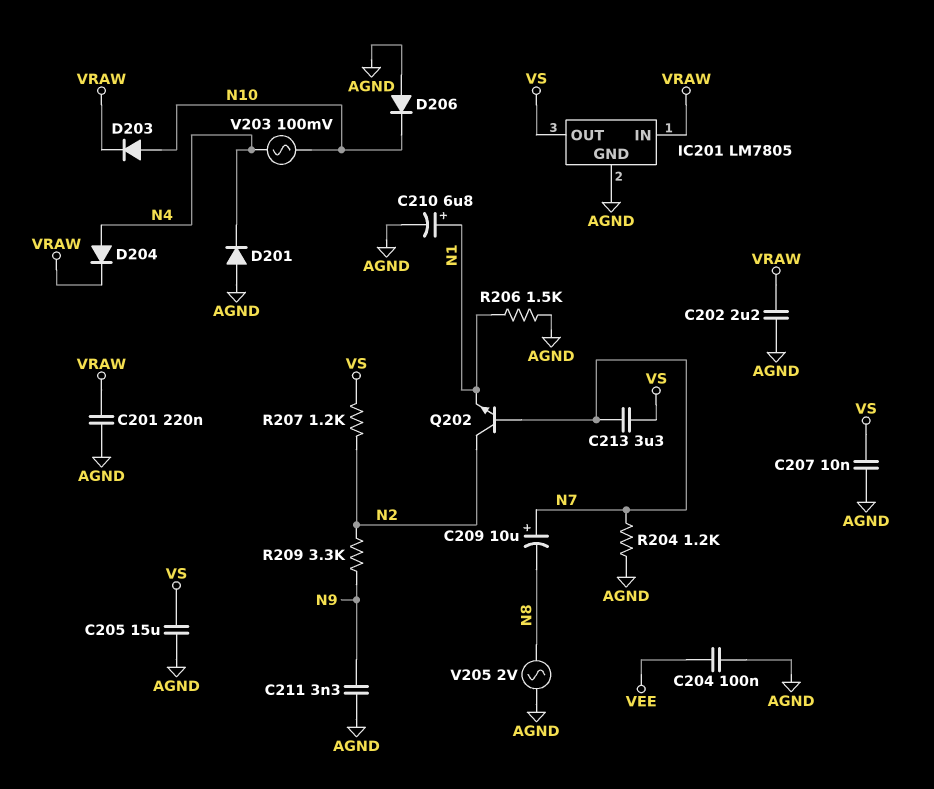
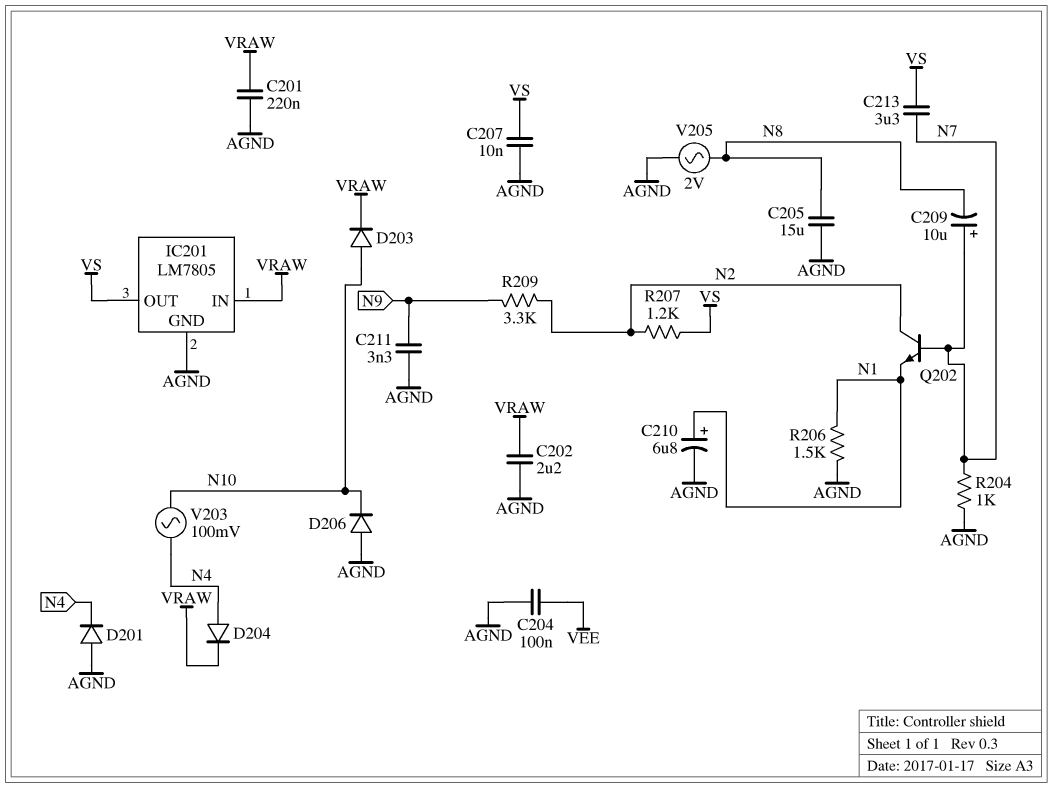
C205: 15uF (AGND, VS) -> 15uF (AGND, N8)
R204: 1.2k (AGND, N7) -> 1k (AGND, N7)

